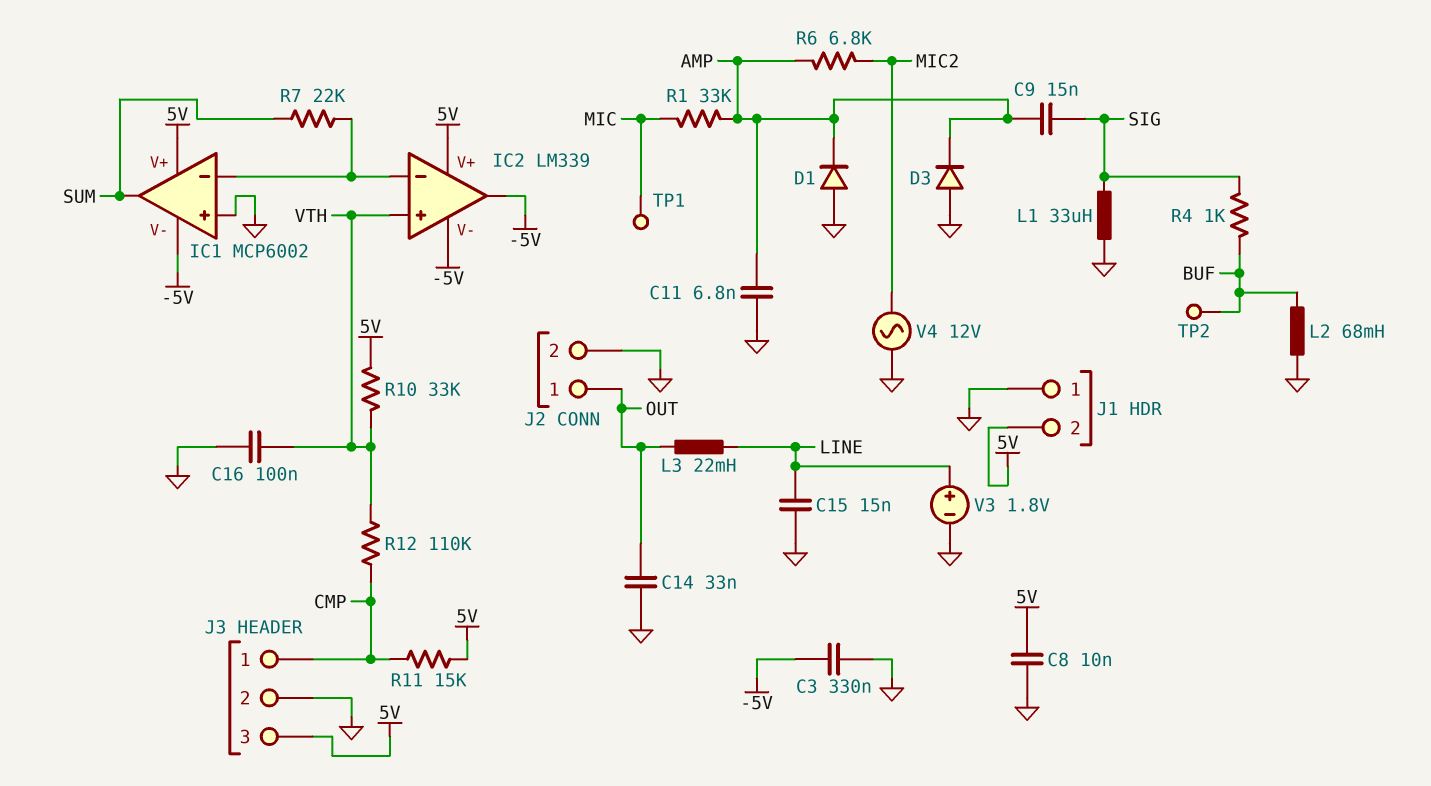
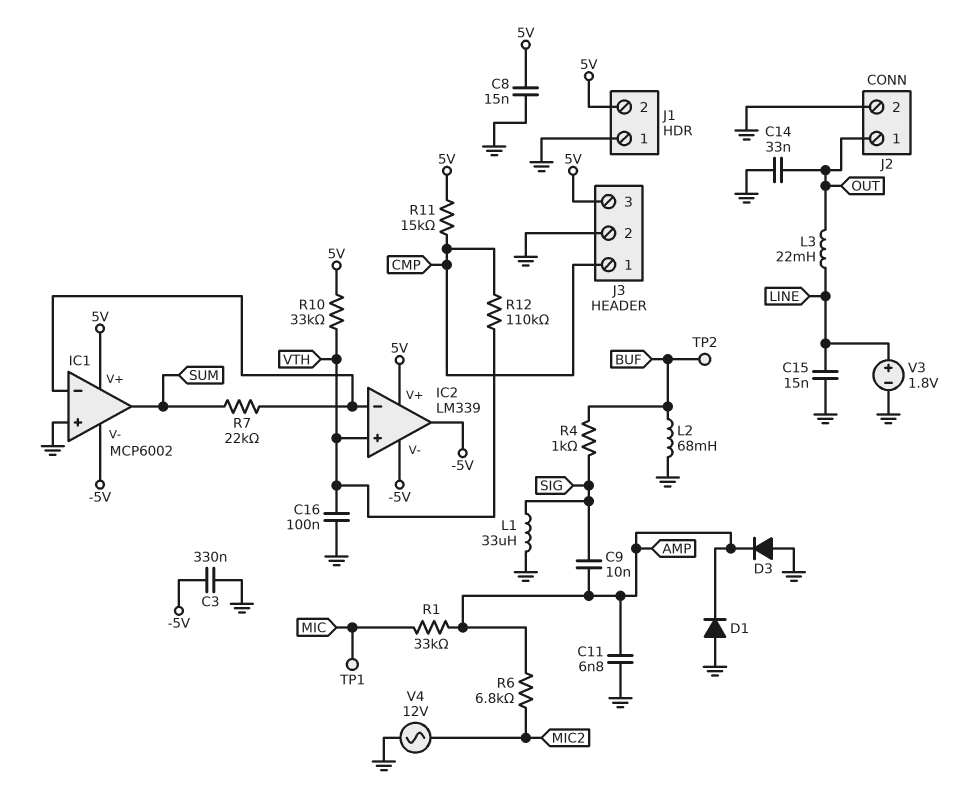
C8: 10nF (5V, GND) -> 15nF (5V, GND)
C9: 15nF (AMP, SIG) -> 10nF (AMP, SIG)

